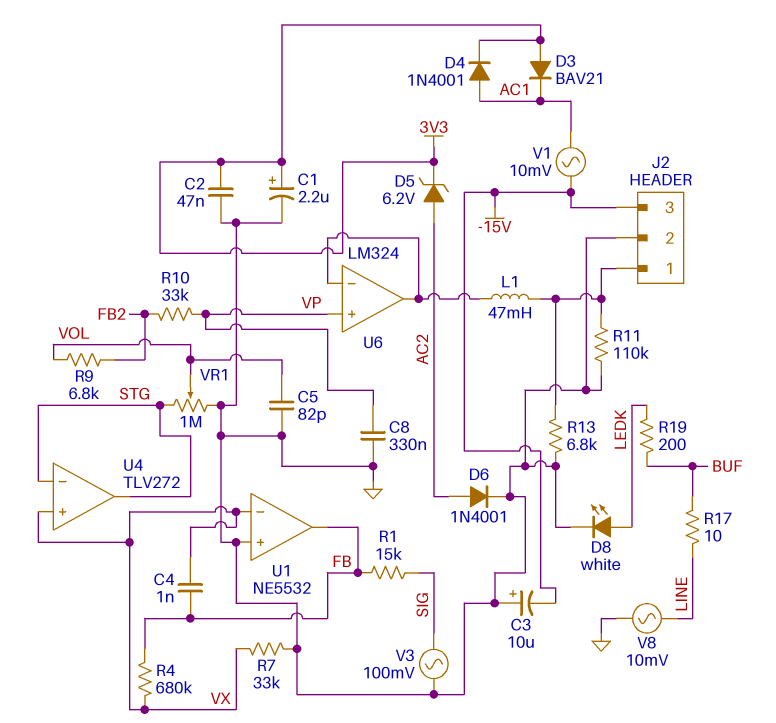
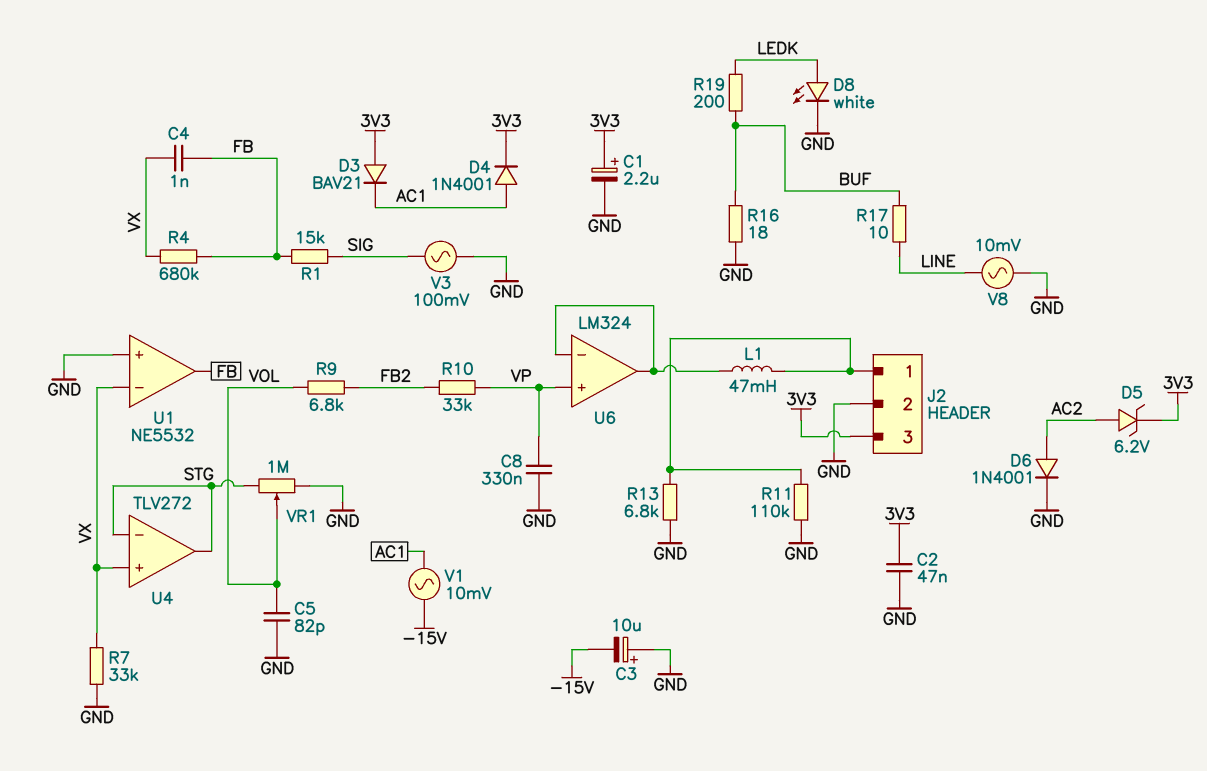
J2 pin 3: -15V -> 3V3
R16: none -> 18 (BUF, GND)

